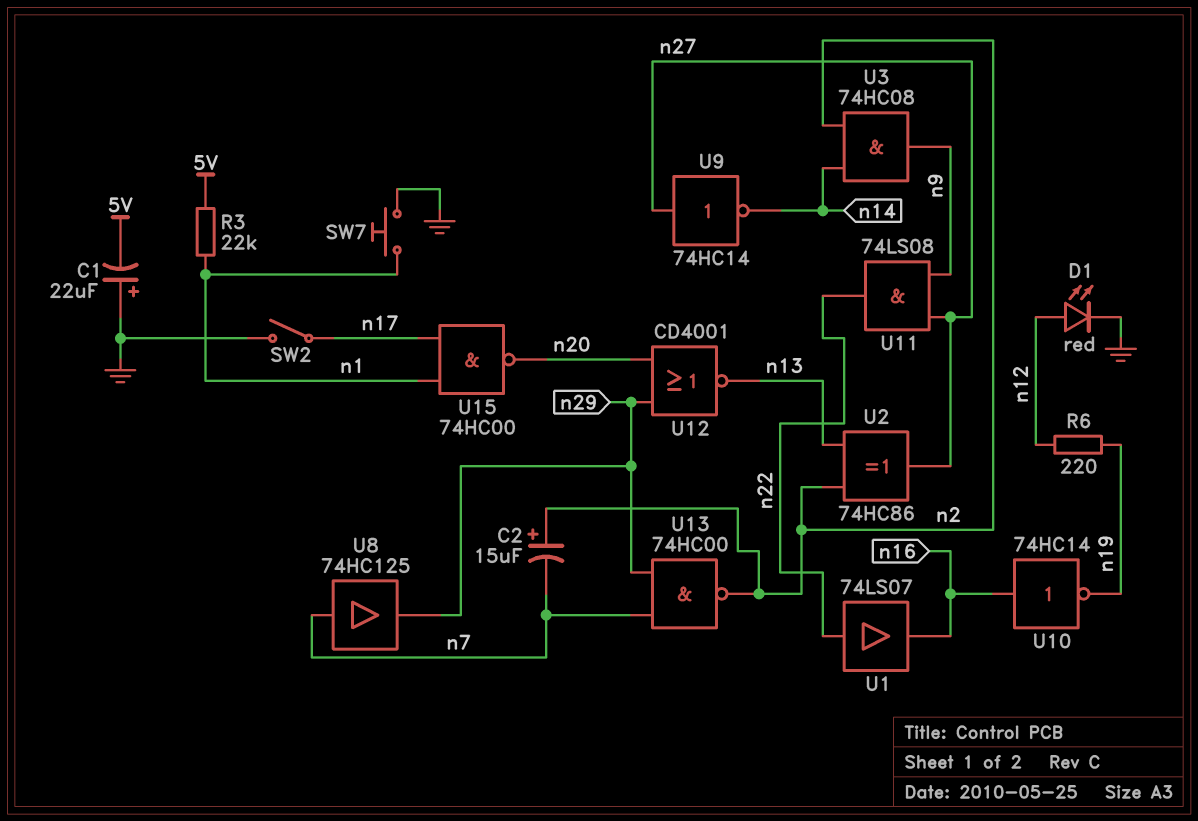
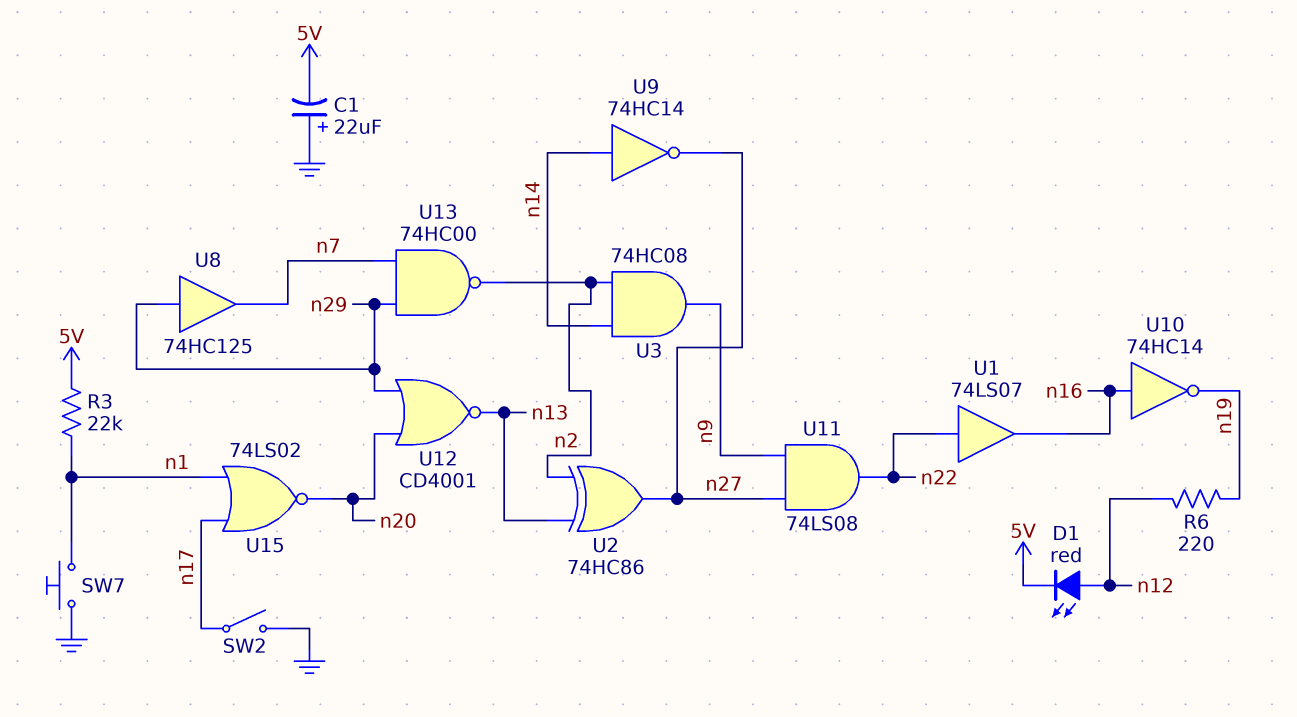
C2: 15uF (plus n2, minus n7) -> none
D1: LED red (A n12, K GND) -> LED red (A n12, K 5V)
U8: buffer 74HC125 (in n7, out n29) -> buffer 74HC125 (in n29, out n7)
U9: NOT 74HC14 (in n27, out n14) -> NOT 74HC14 (in n14, out n27)
U15: NAND 74HC00 (in n1, in n17, out n20) -> NOR 74LS02 (in n1, in n17, out n20)

